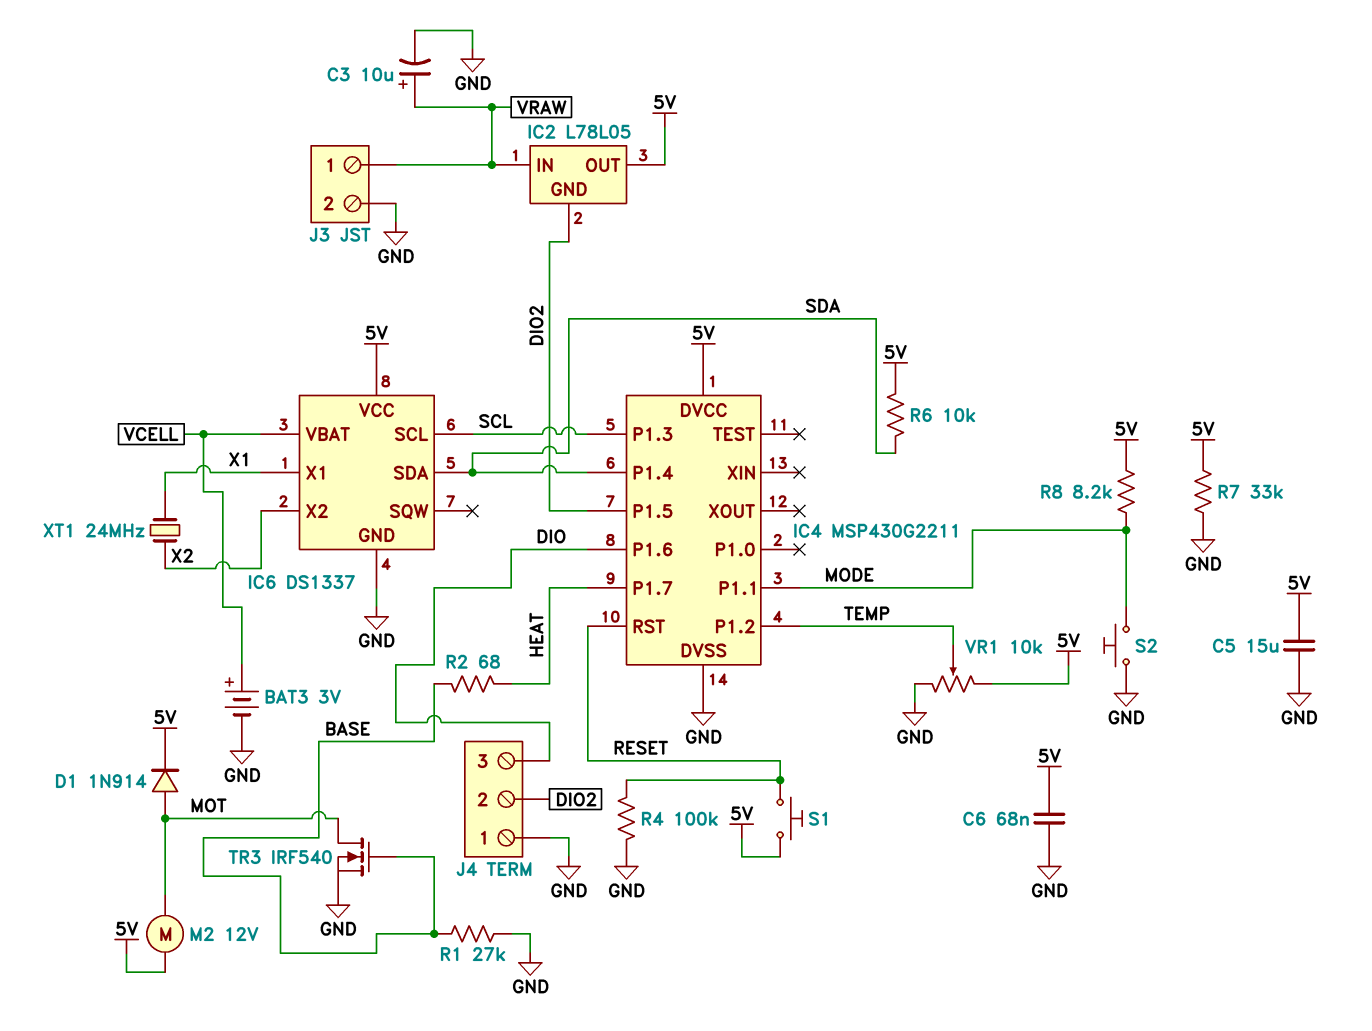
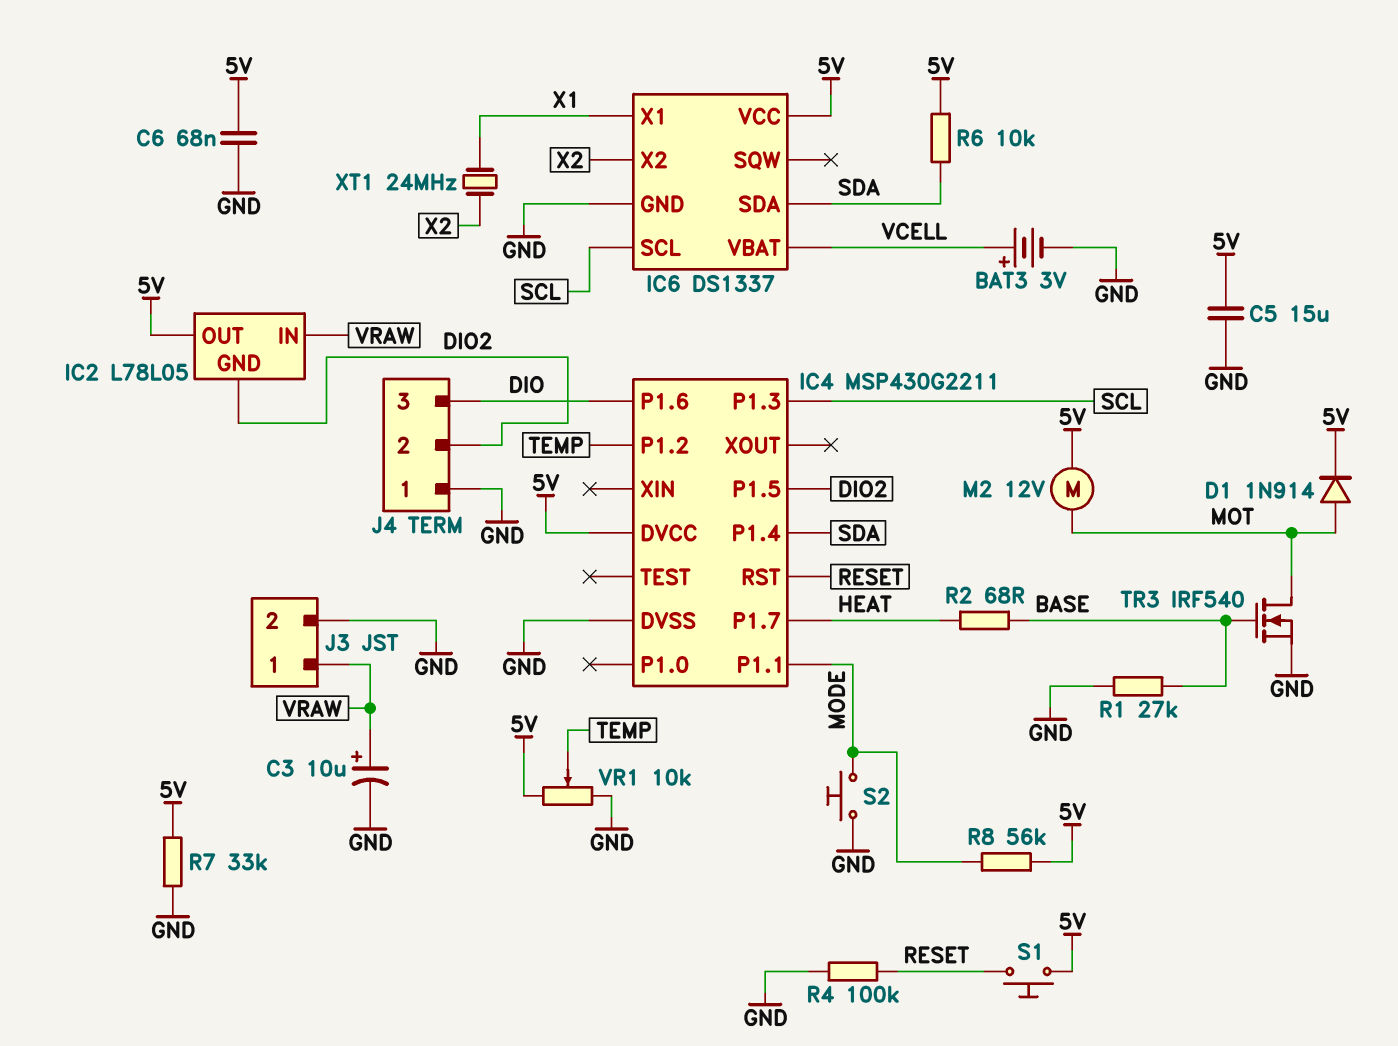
R8: 8.2k (5V, MODE) -> 56k (5V, MODE)

